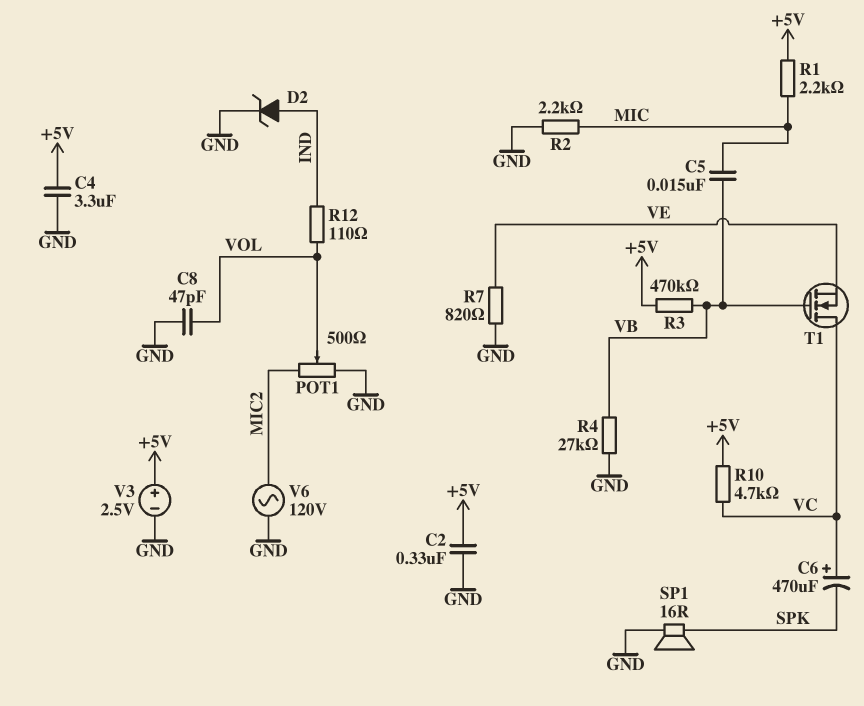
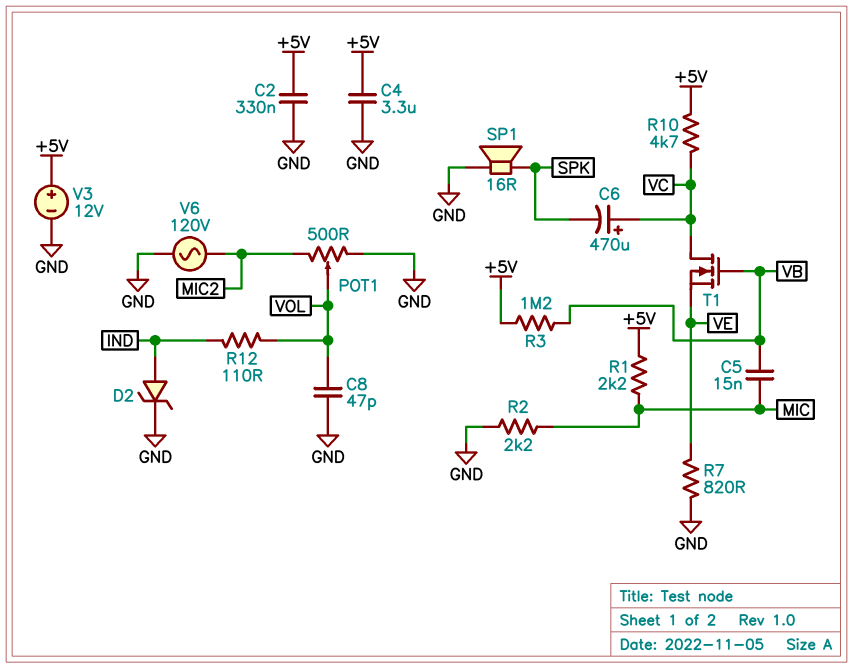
R3: 470k (+5V, VB) -> 1.2M (+5V, VB)
R4: 27k (GND, VB) -> none
V3: 2.5V (plus +5V, minus GND) -> 12V (plus +5V, minus GND)

